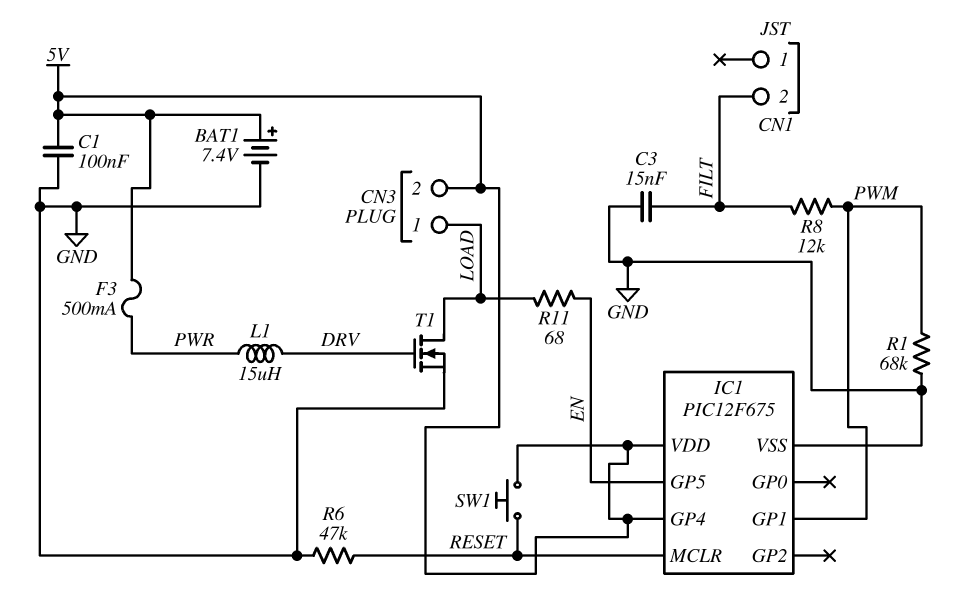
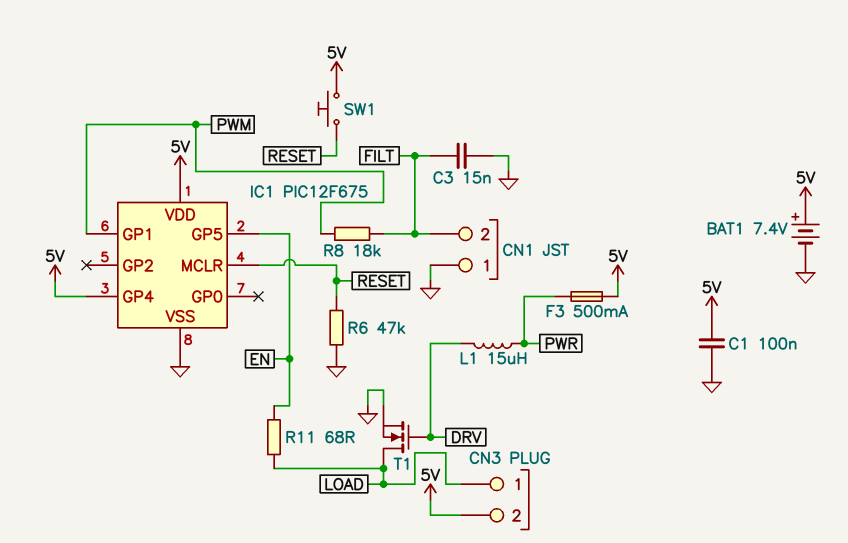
CN1 pin 1: none -> GND
R1: 68k (GND, PWM) -> none
R8: 12k (FILT, PWM) -> 18k (FILT, PWM)

